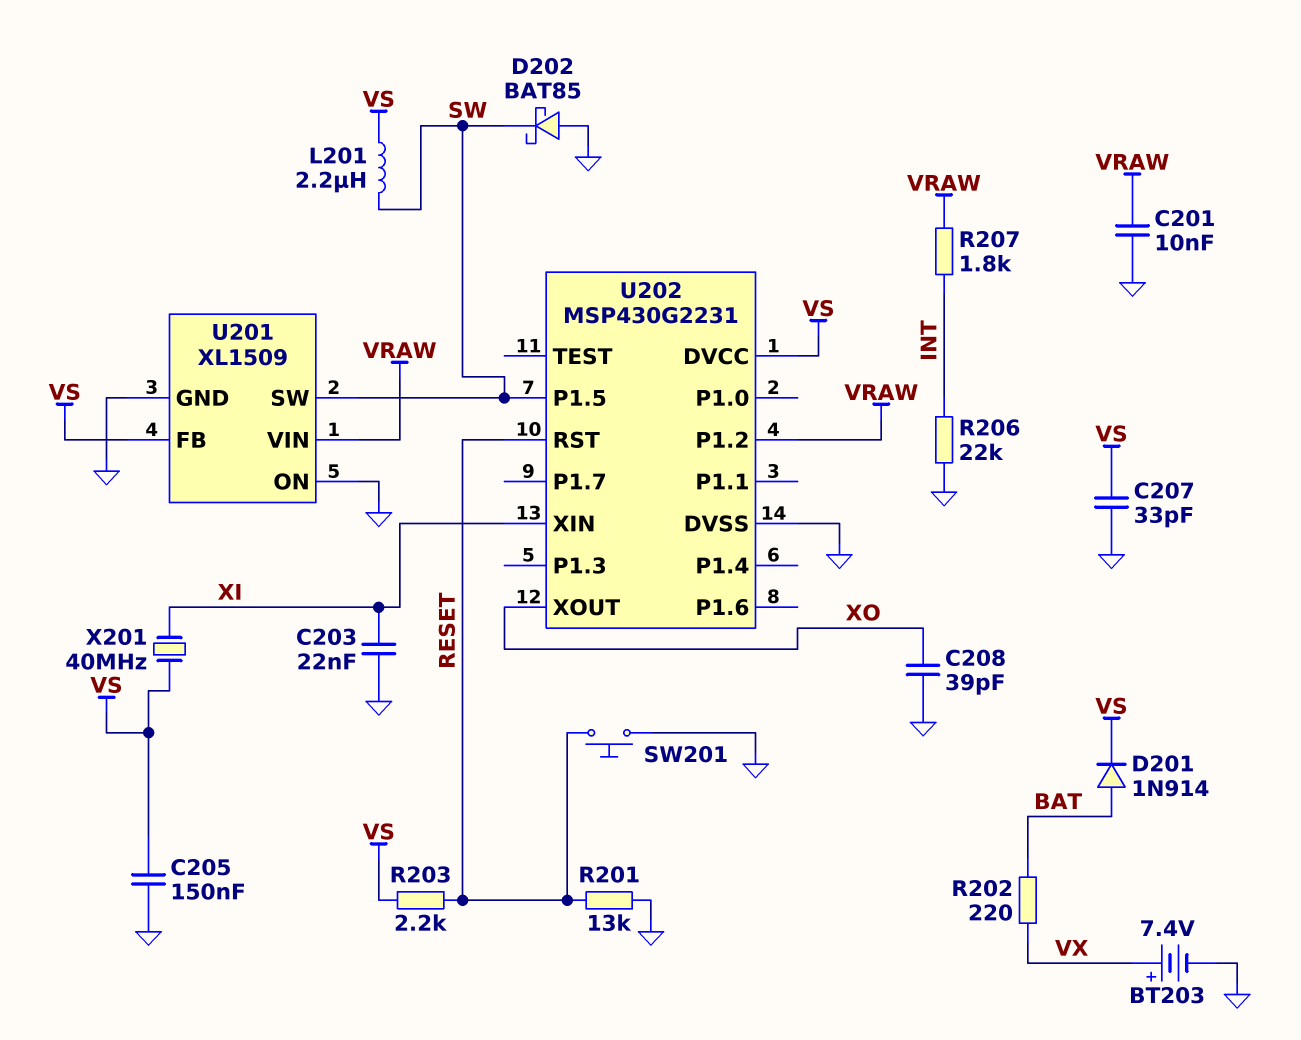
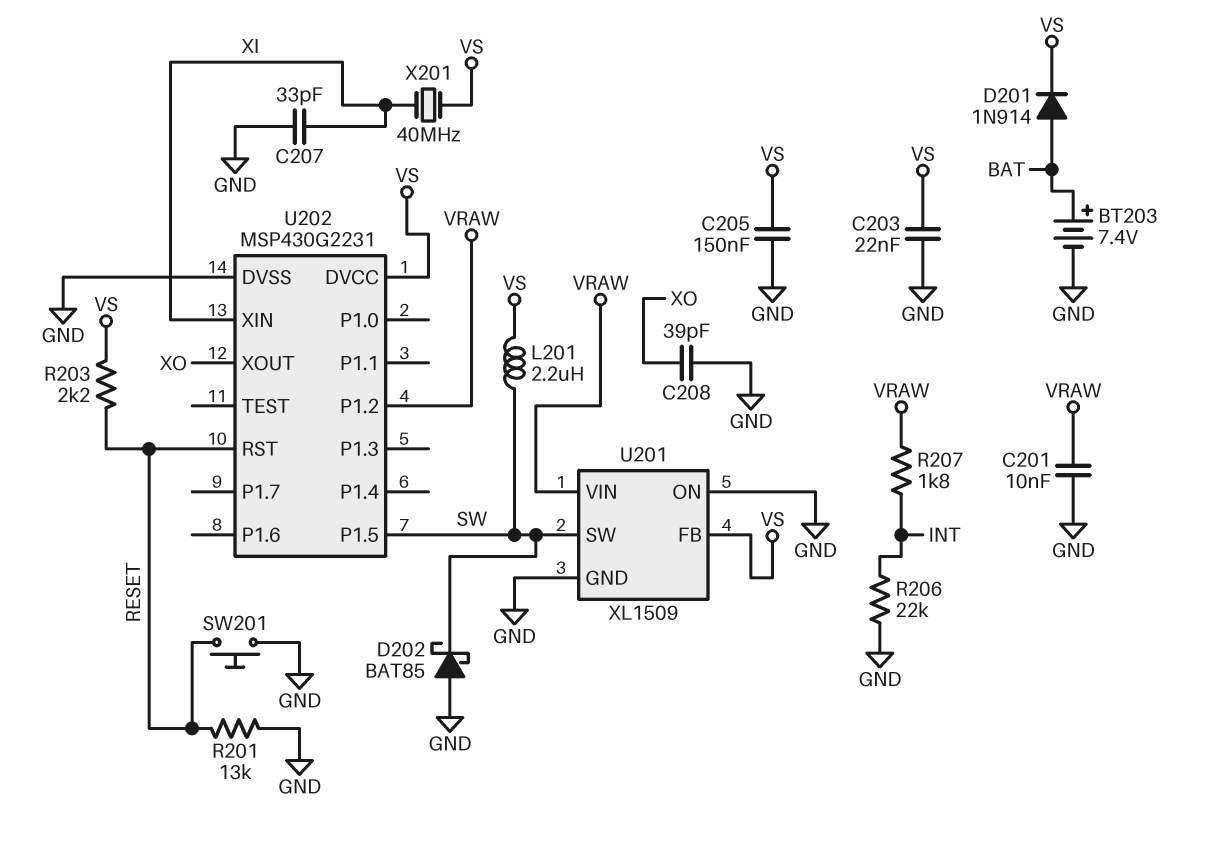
BT203: 7.4V (plus VX, minus GND) -> 7.4V (plus BAT, minus GND)
C203: 22nF (GND, XI) -> 22nF (GND, VS)
C207: 33pF (GND, VS) -> 33pF (GND, XI)
R202: 220 (BAT, VX) -> none

